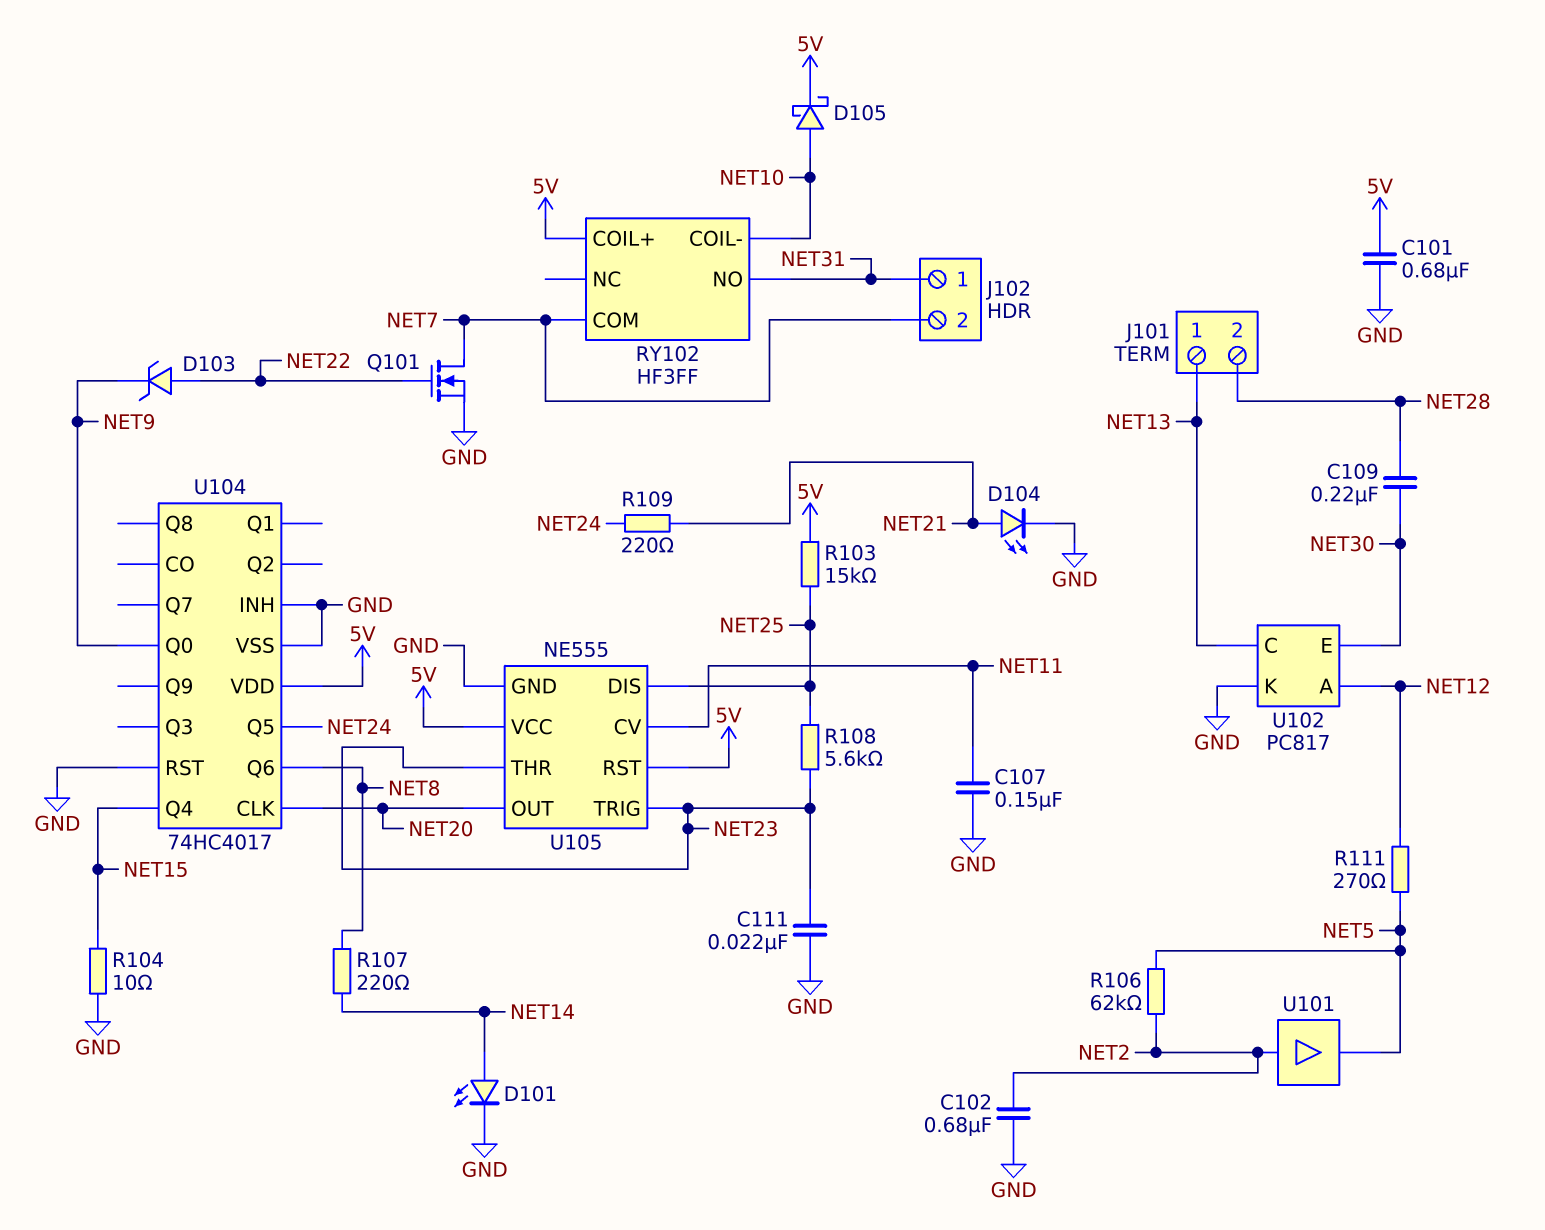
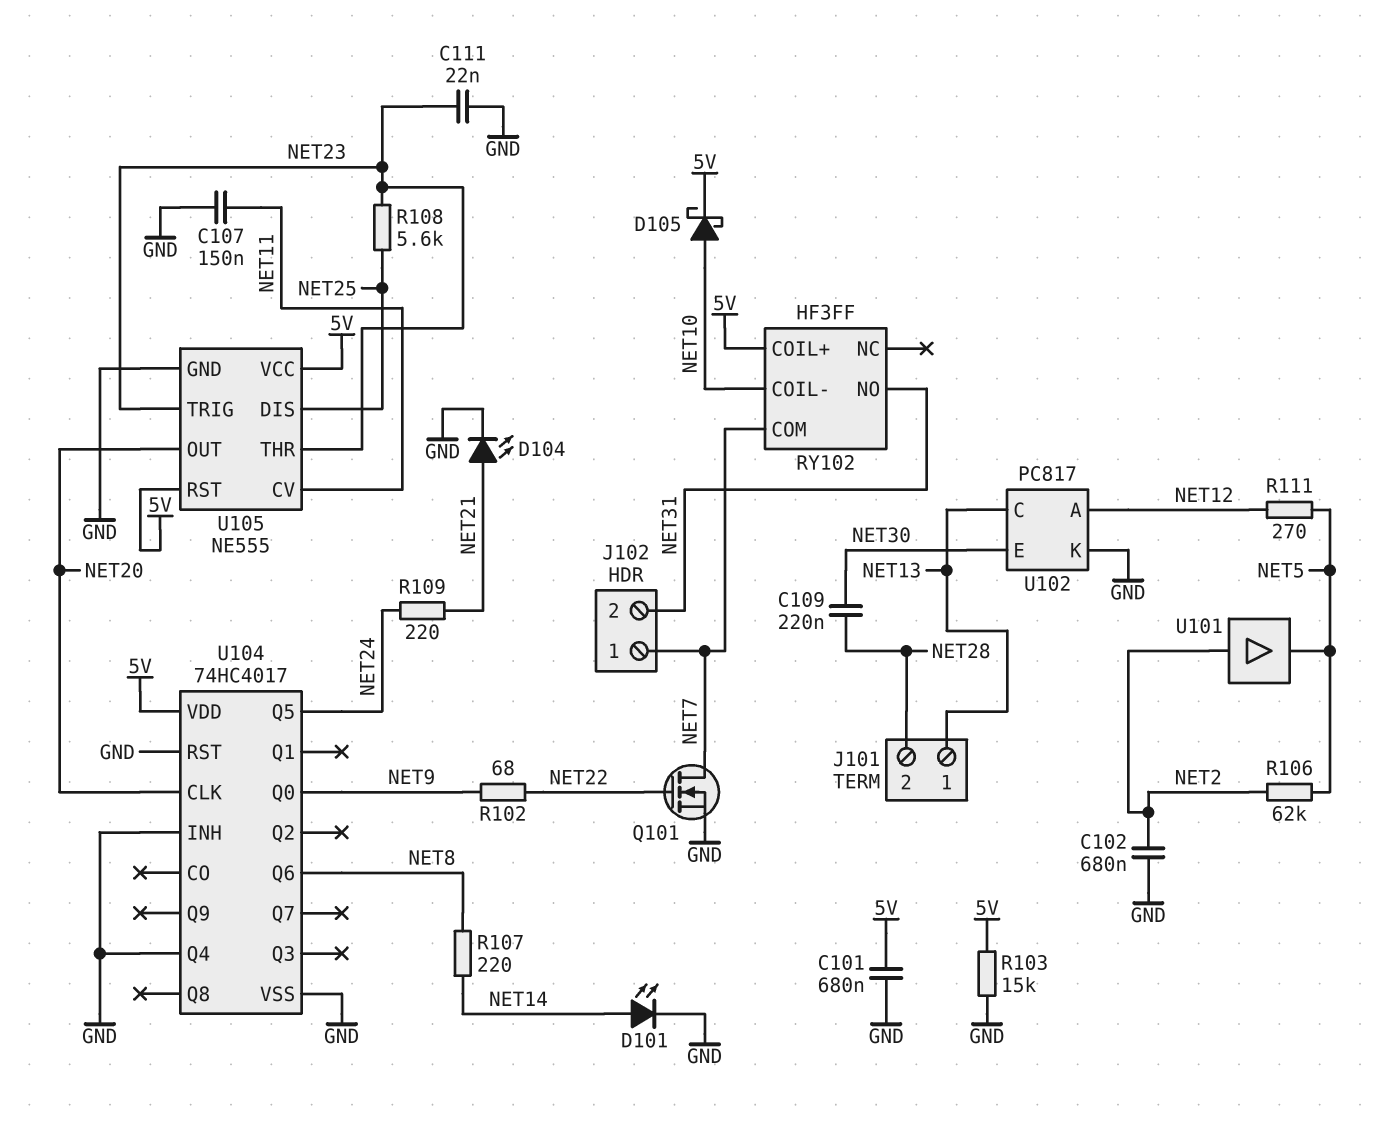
D103: zener (A NET22, K NET9) -> none
J102 pin 1: NET31 -> NET7
J102 pin 2: NET7 -> NET31
R102: none -> 68 (NET9, NET22)
R103: 15k (5V, NET25) -> 15k (5V, GND)
R104: 10 (GND, NET15) -> none
U104 pin Q4: NET15 -> GND

